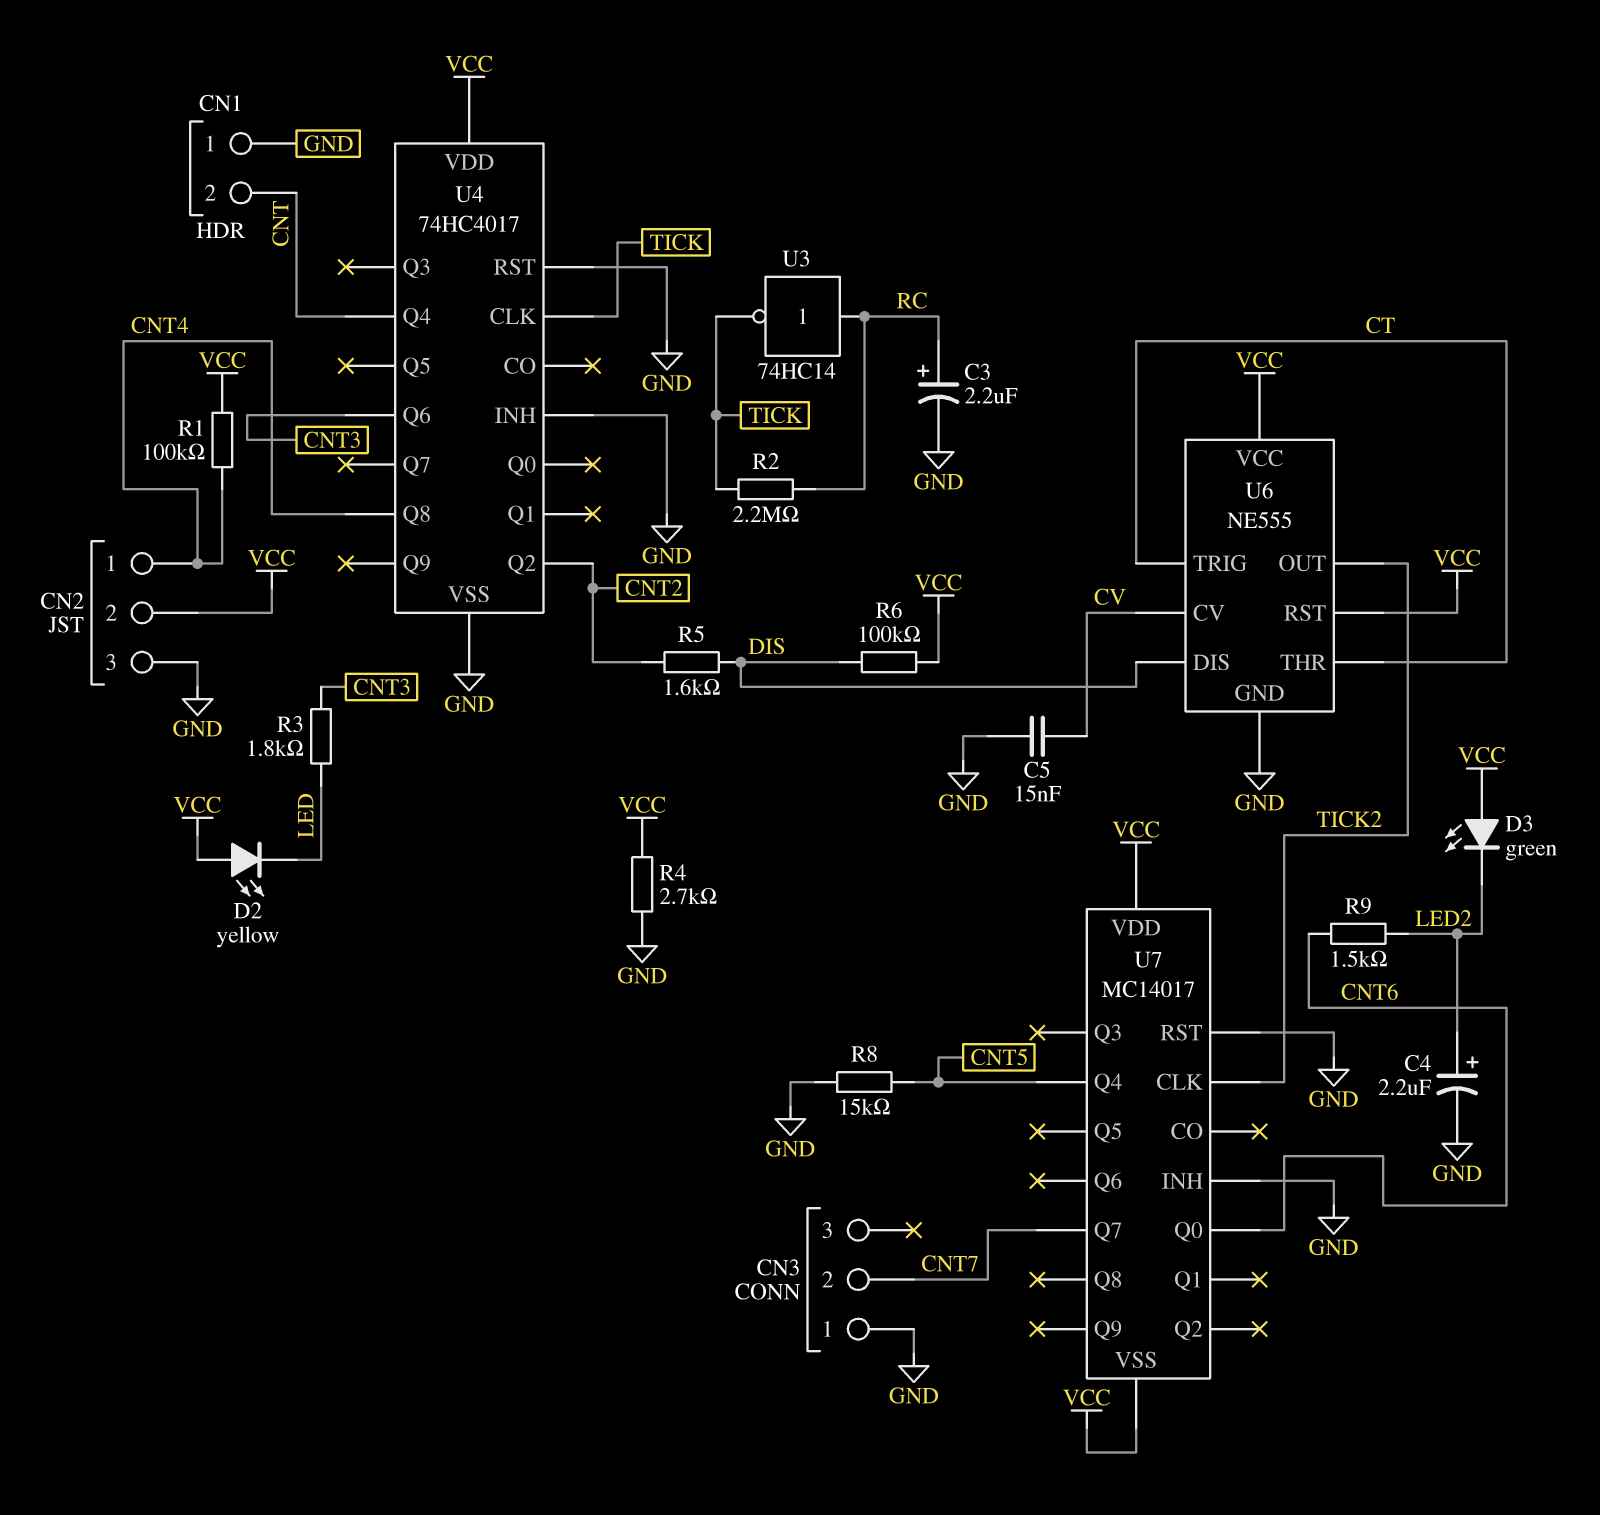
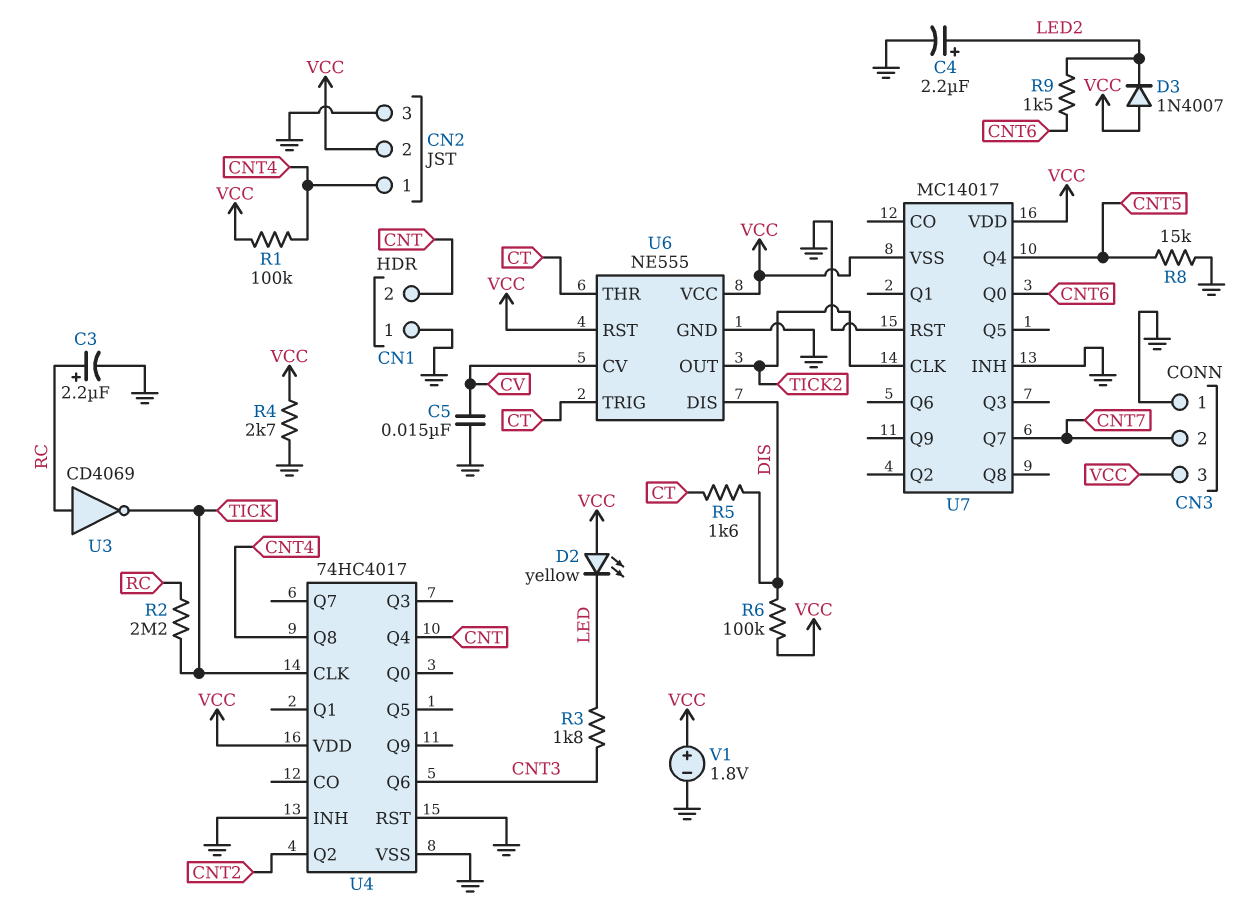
CN3 pin 3: none -> VCC
D3: LED green (A VCC, K LED2) -> diode 1N4007 (A VCC, K LED2)
R5: 1.6k (CNT2, DIS) -> 1.6k (CT, DIS)
U3: NOT 74HC14 (in RC, out TICK) -> NOT CD4069 (in RC, out TICK)
V1: none -> 1.8V (plus VCC, minus GND)

